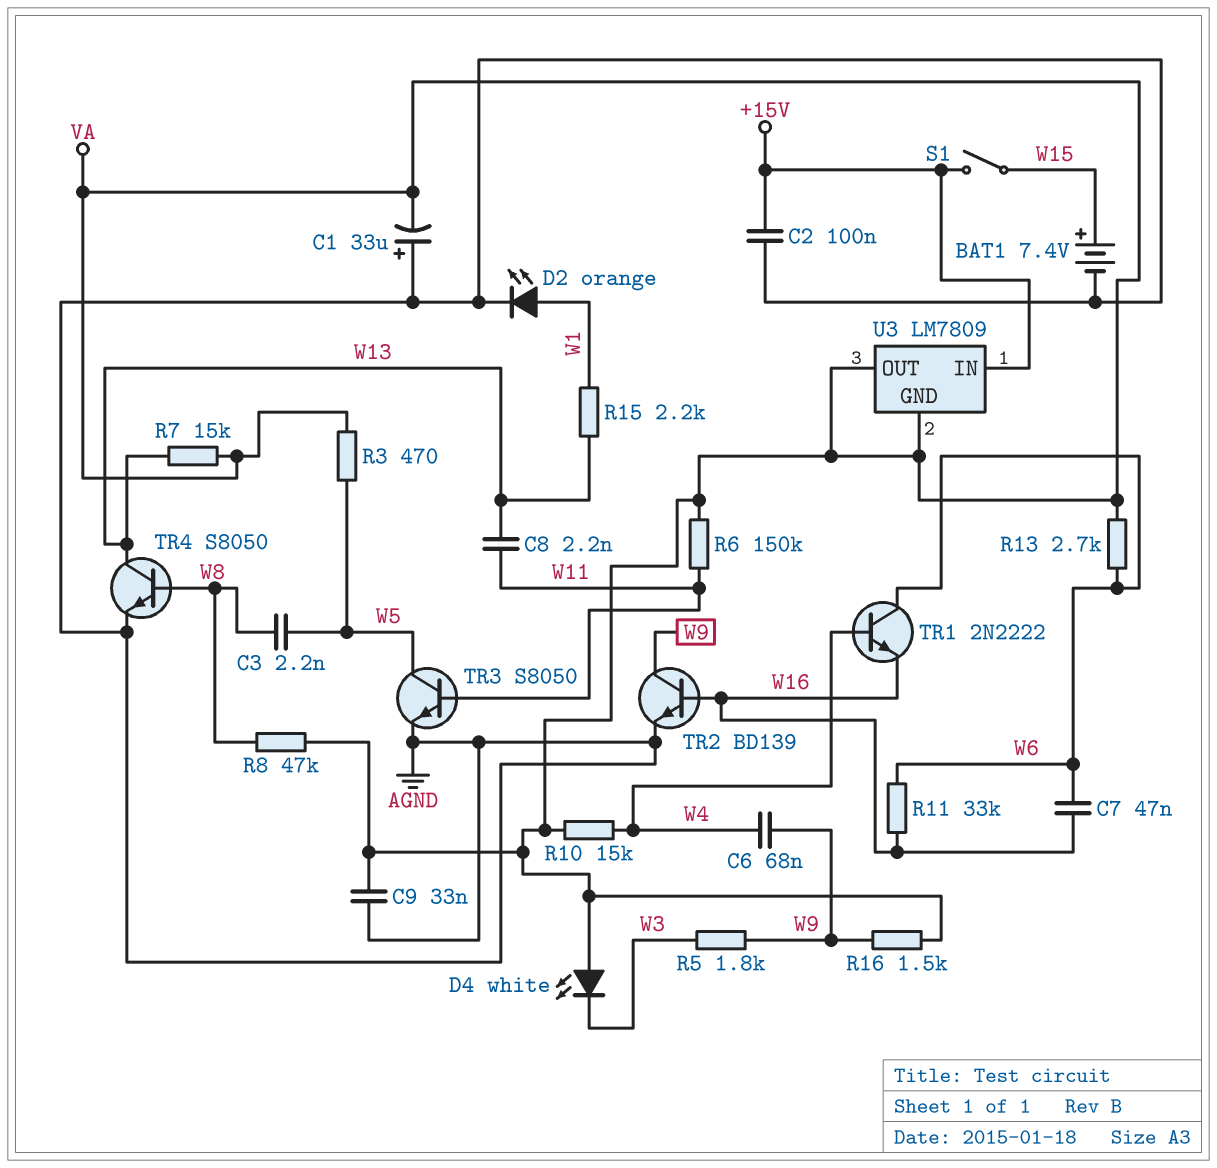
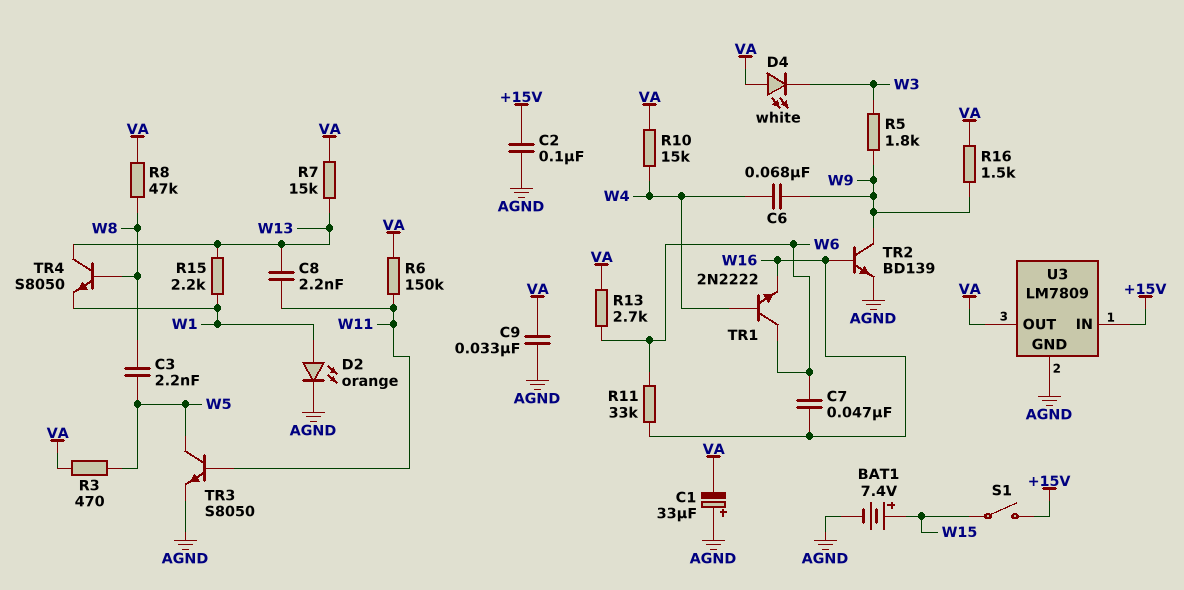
TR4: NPN S8050 (B W8, C W13, E AGND) -> NPN S8050 (B W8, C W13, E W1)
U3 pin GND: VA -> AGND

